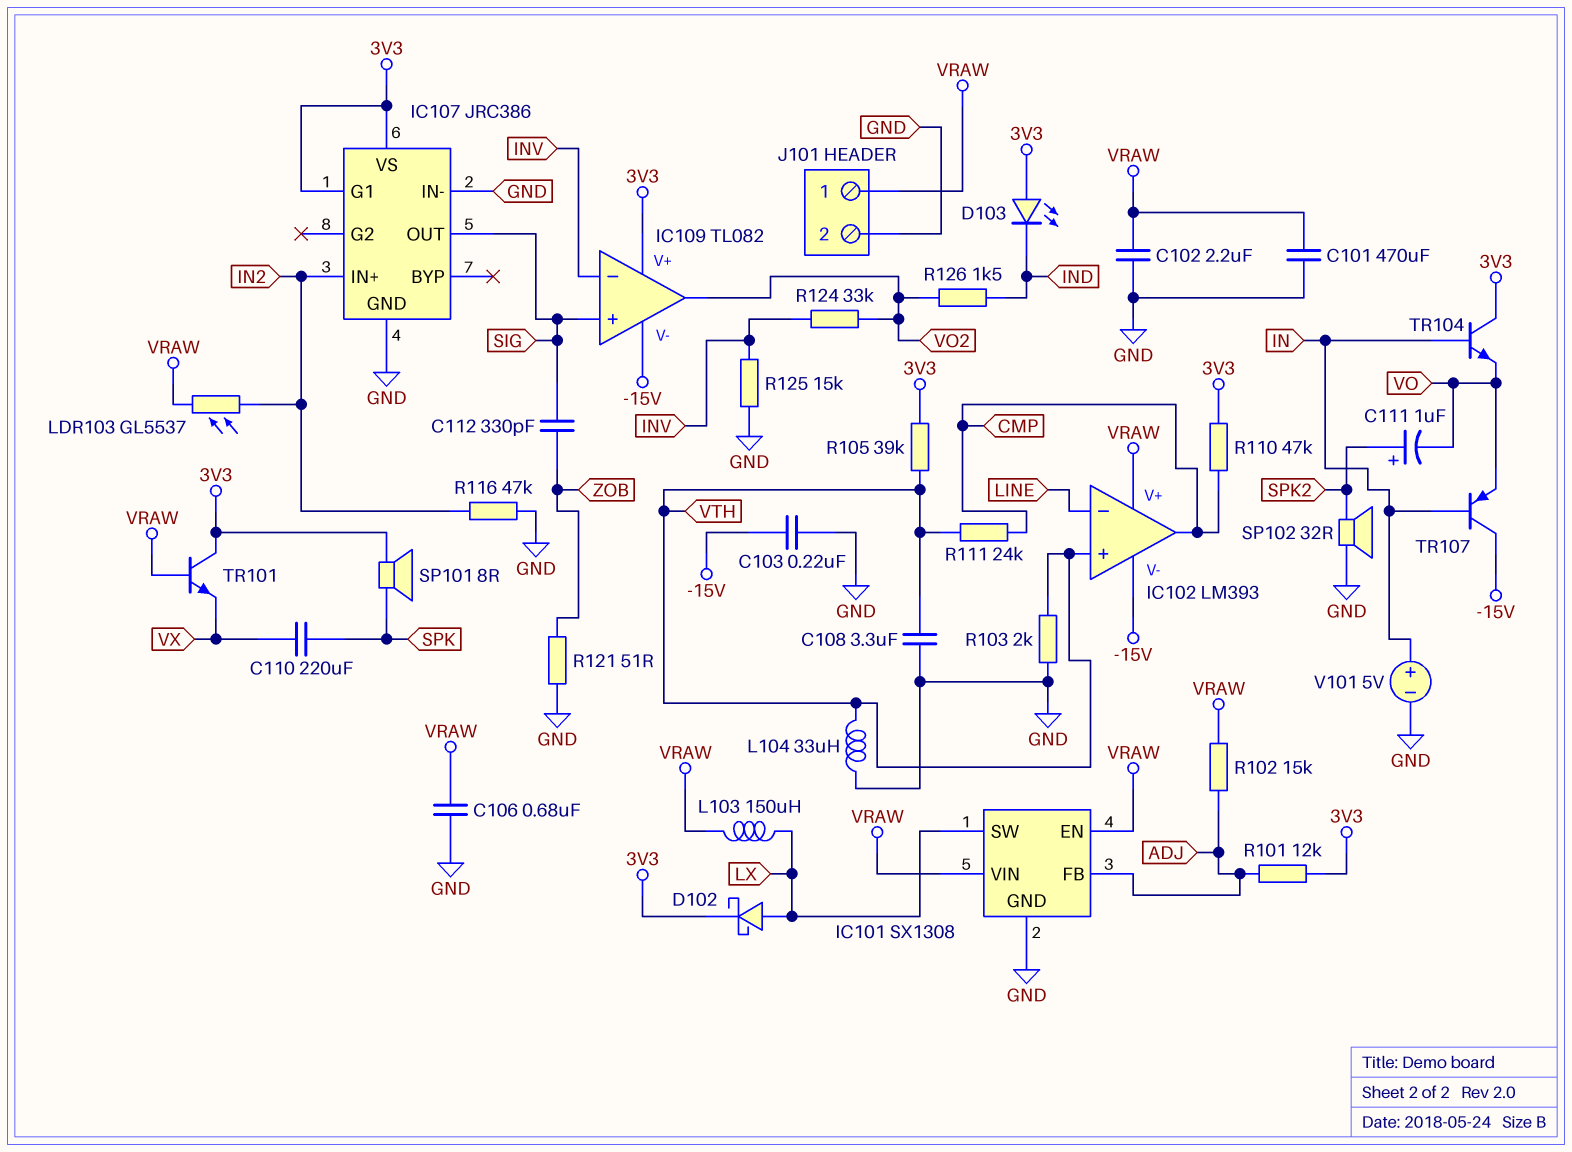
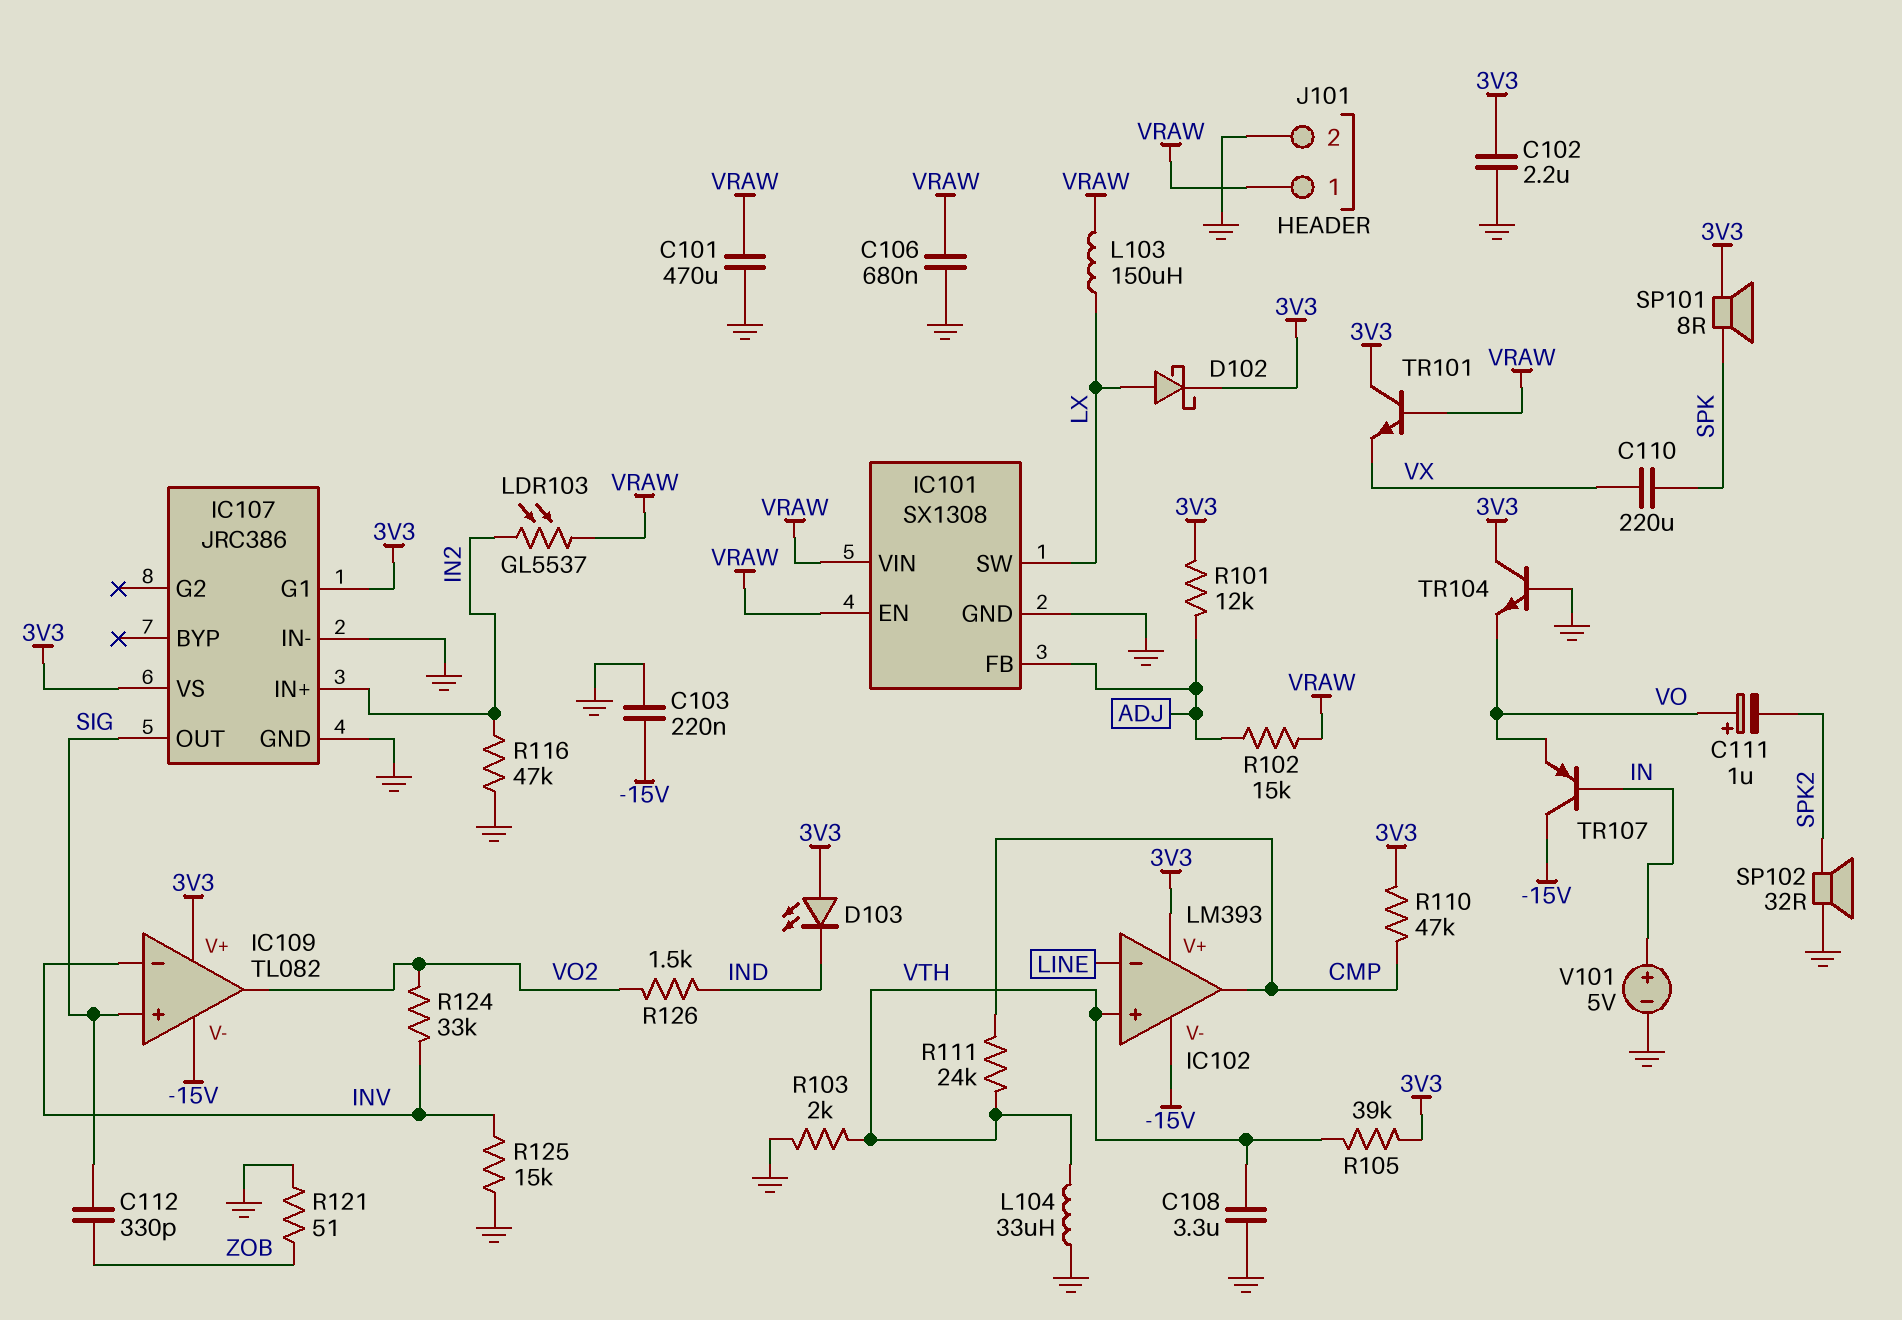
C102: 2.2uF (GND, VRAW) -> 2.2uF (3V3, GND)
C111: 1uF (plus SPK2, minus VO) -> 1uF (plus VO, minus SPK2)
IC102 pin V+: VRAW -> 3V3
TR104: NPN (B IN, C 3V3, E VO) -> NPN (B GND, C 3V3, E VO)

